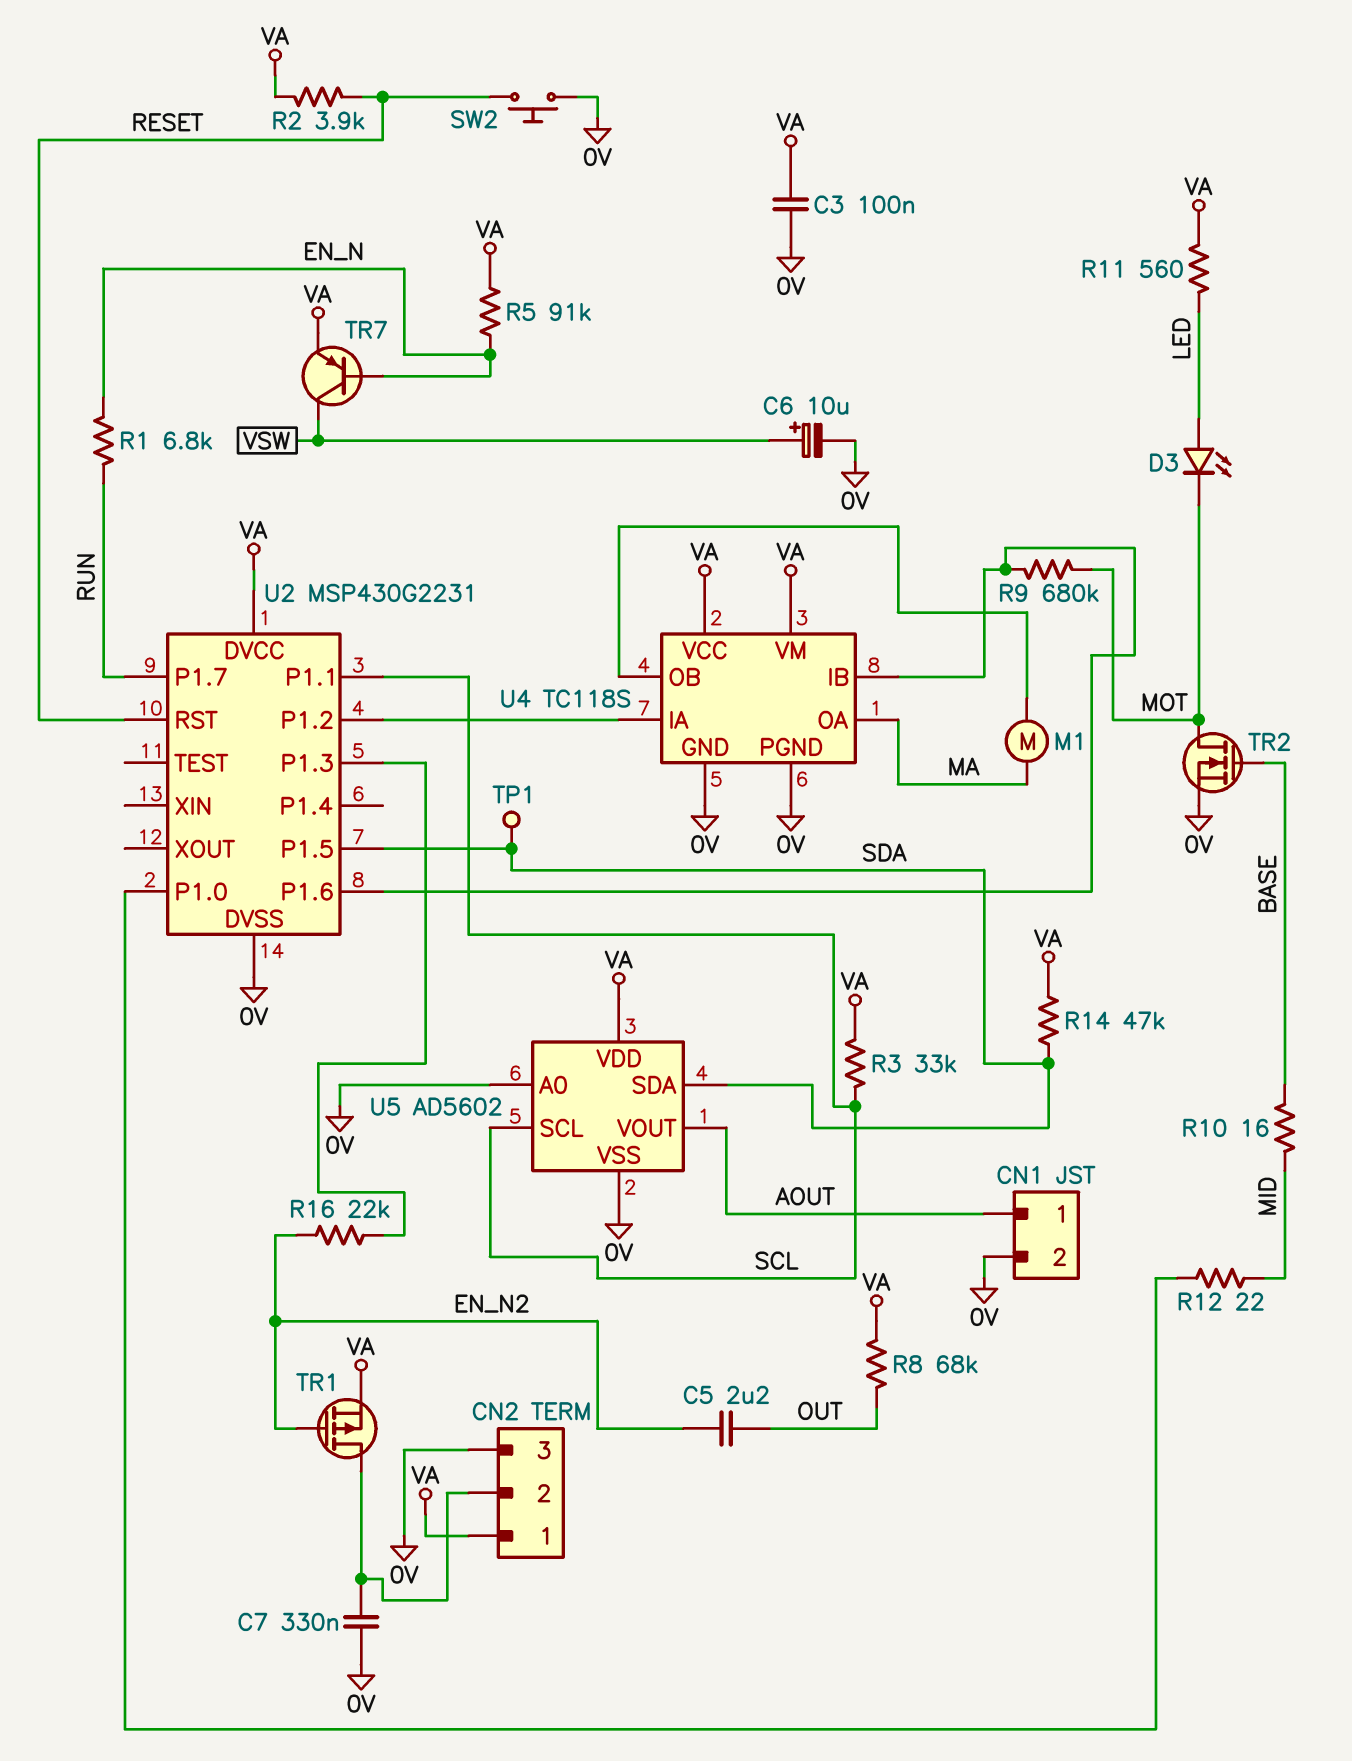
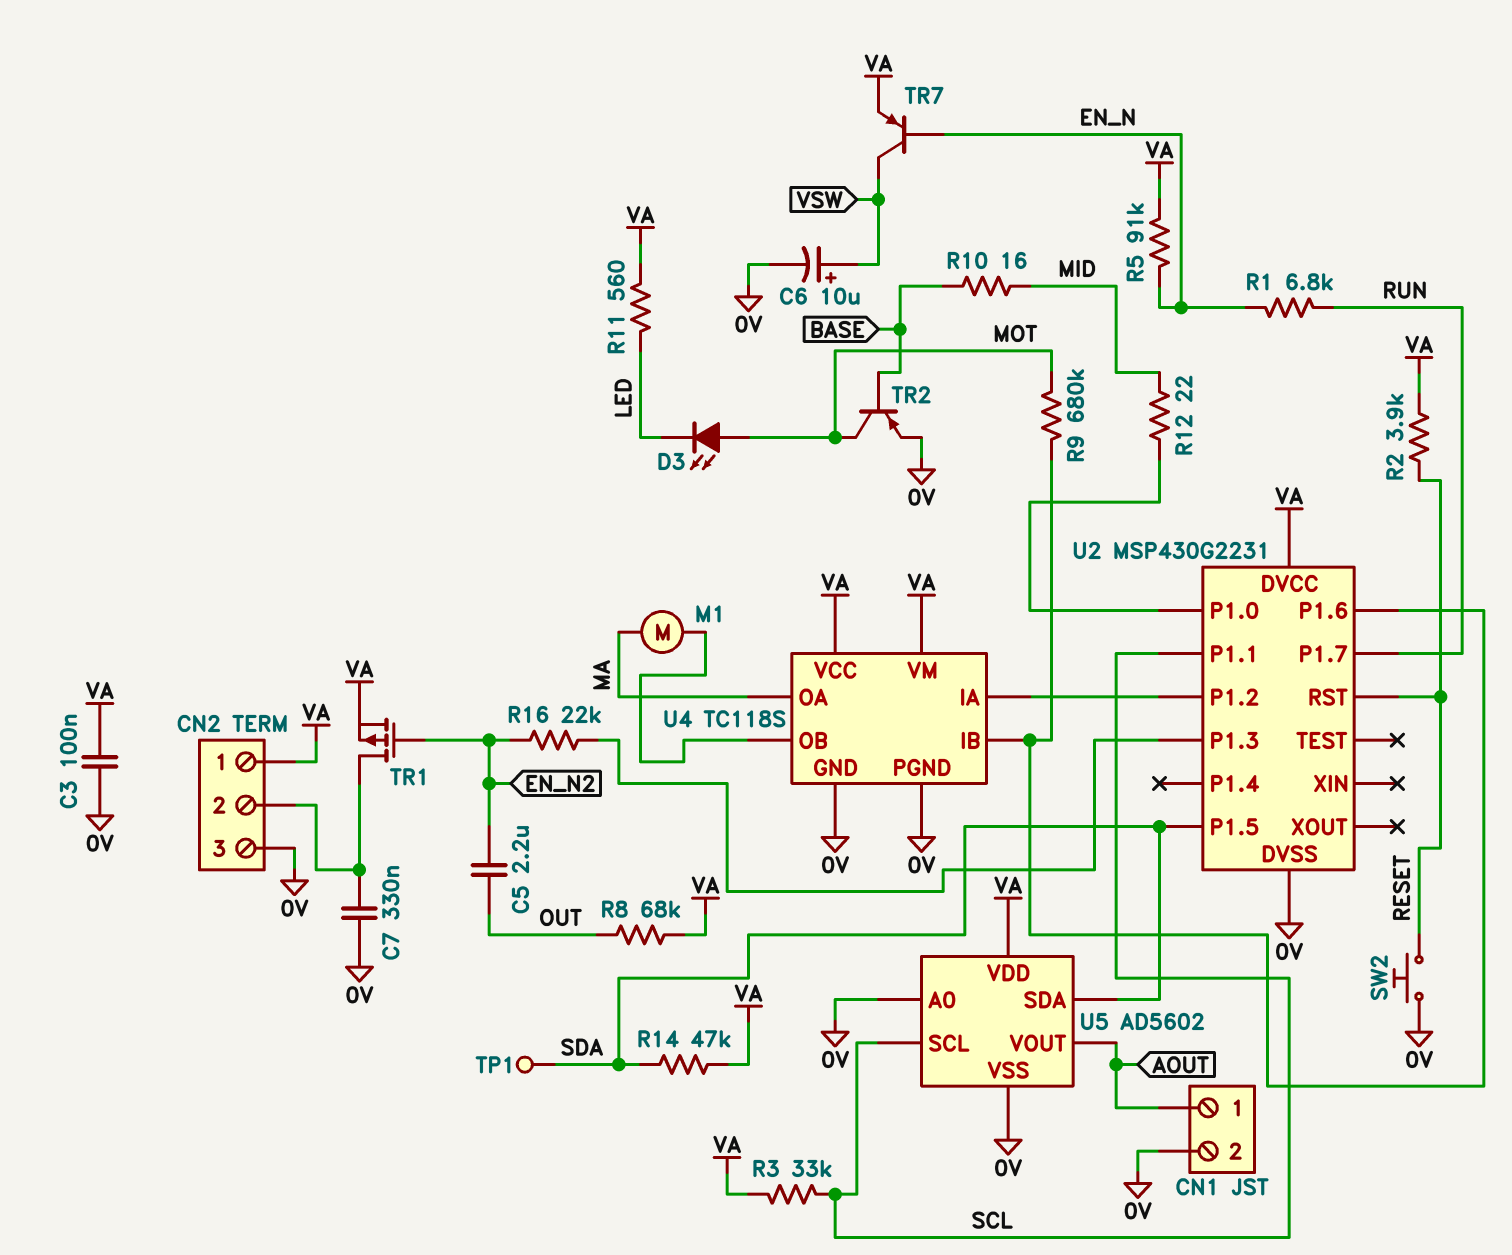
D3: LED (A LED, K MOT) -> LED (A MOT, K LED)
TR2: NMOS (G BASE, D MOT, S 0V) -> PNP (B BASE, C MOT, E 0V)

